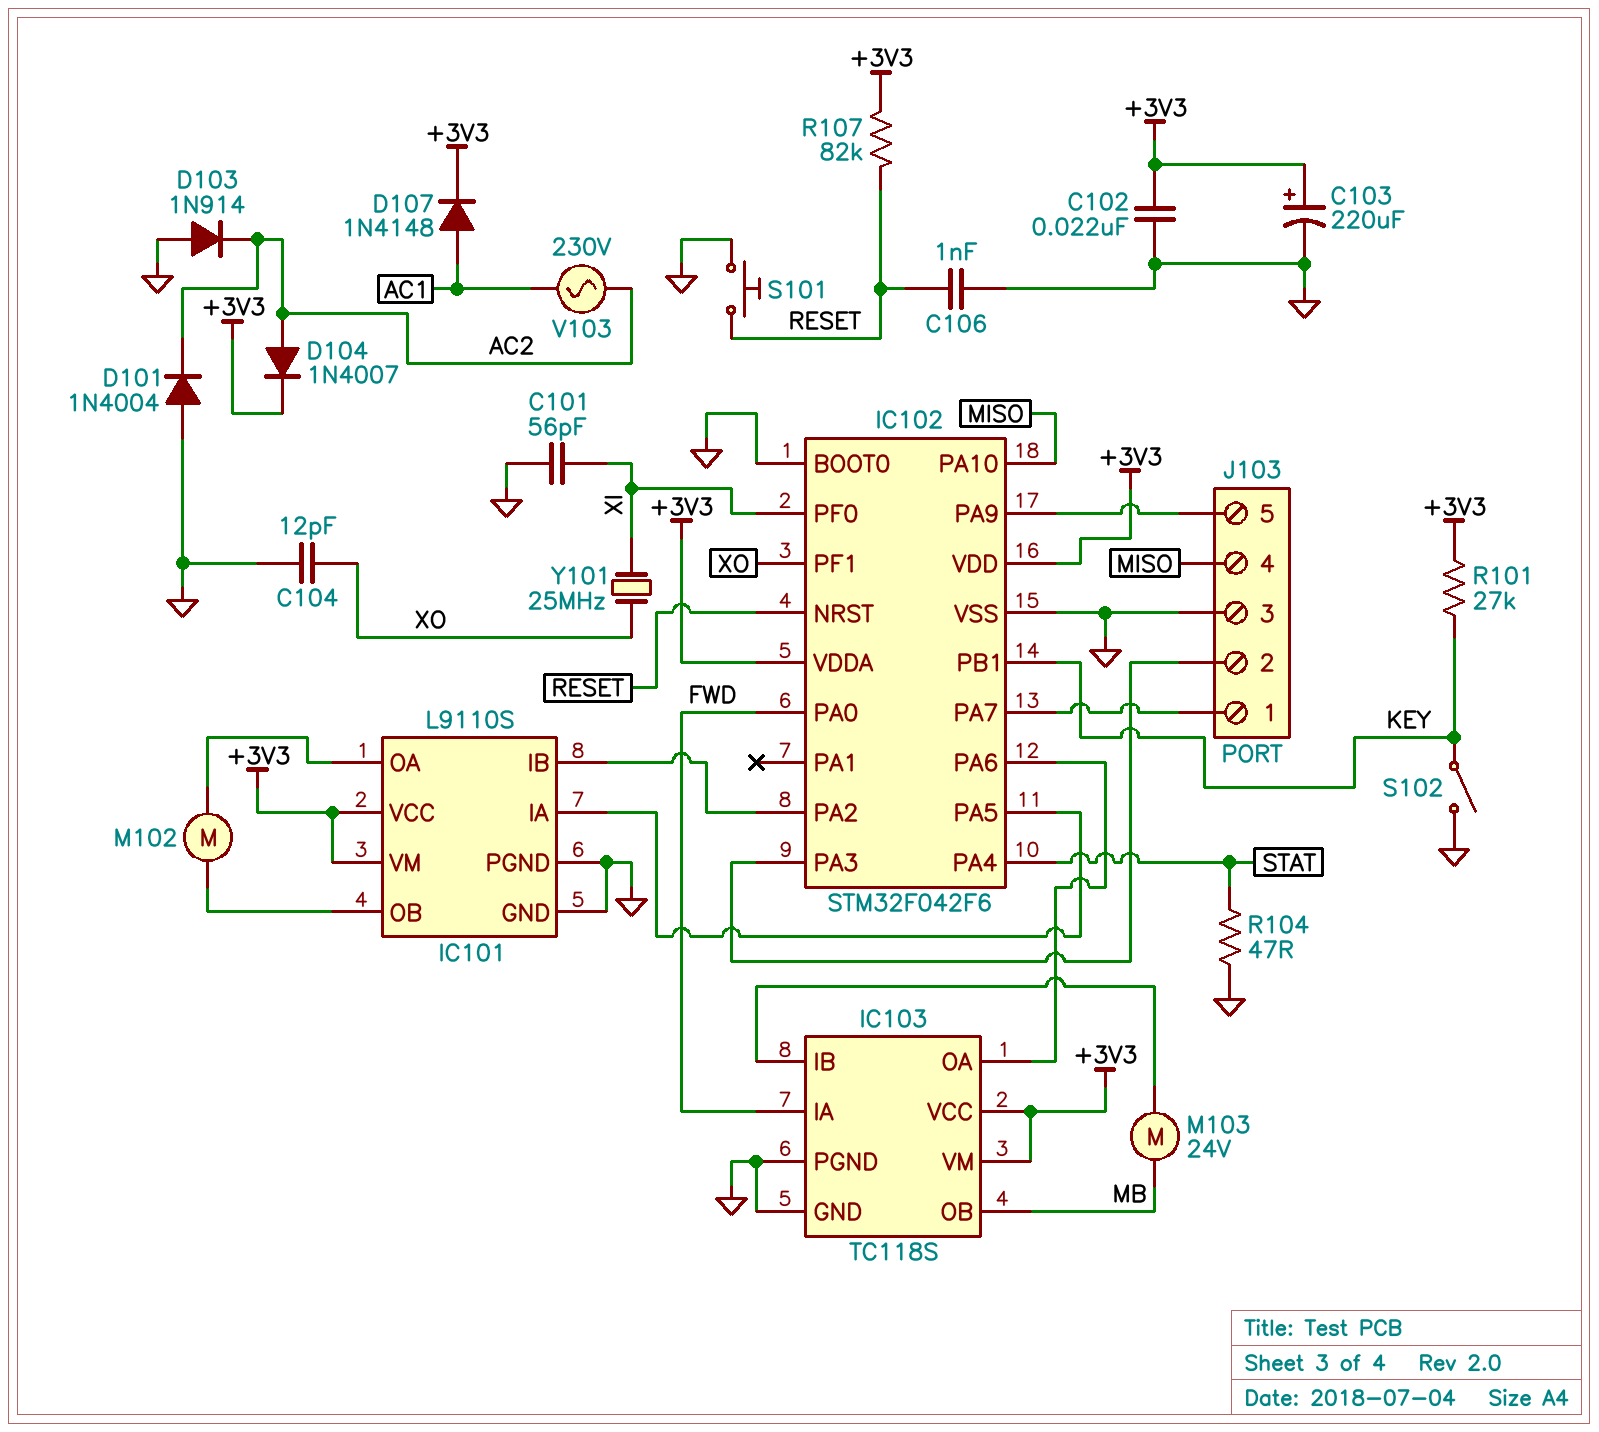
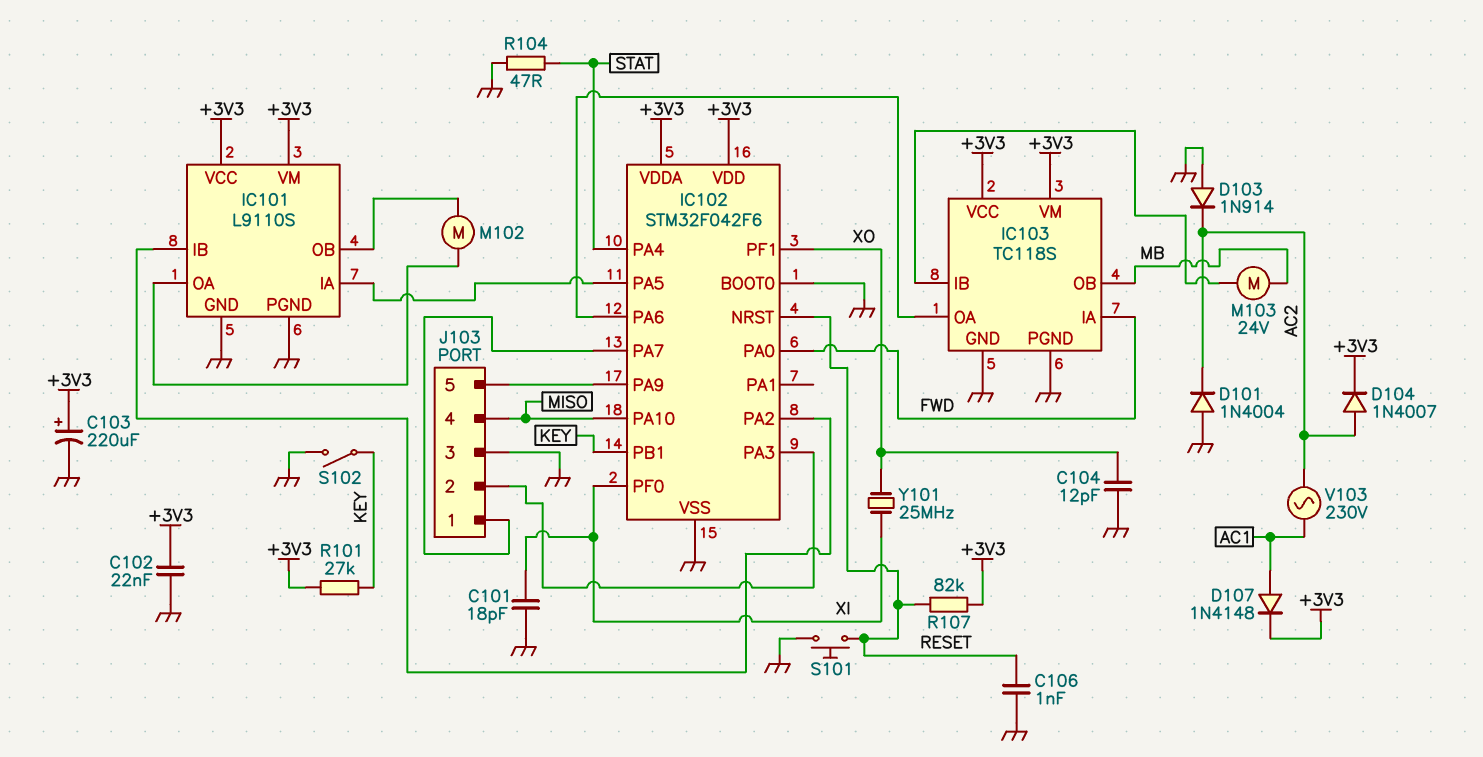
C101: 56pF (GND, XI) -> 18pF (GND, XI)

